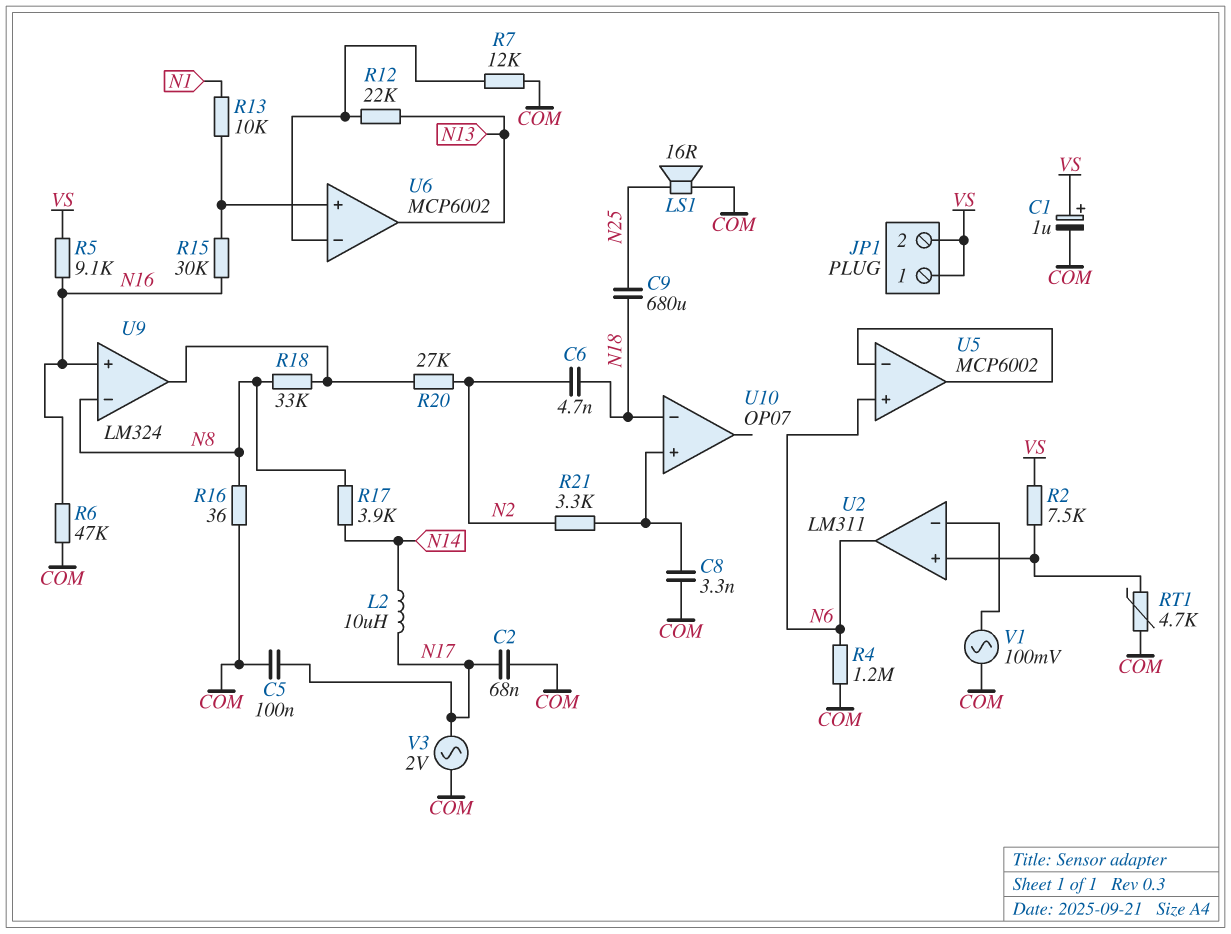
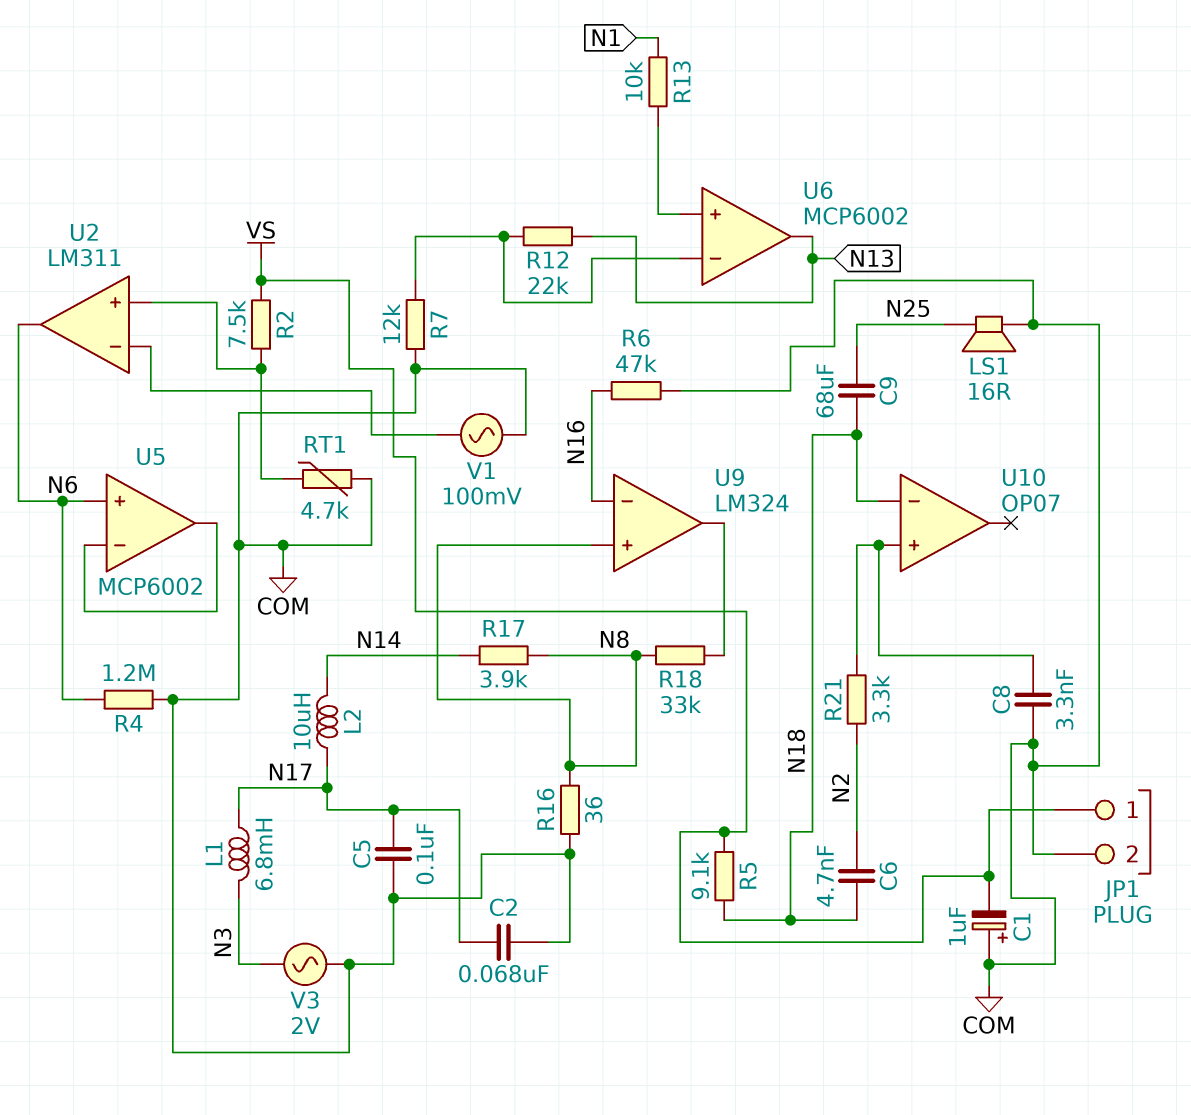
C1: 1uF (plus VS, minus COM) -> 1uF (plus COM, minus VS)
C9: 680uF (N18, N25) -> 68uF (N18, N25)
JP1 pin 2: VS -> COM
L1: none -> 6.8mH (N3, N17)
R5: 9.1k (N16, VS) -> 9.1k (N18, VS)
R15: 30k (N16, U6/in+) -> none
R20: 27k (N2, U9/out) -> none
U9 pin in+: N16 -> N8
U9 pin in-: N8 -> N16
V3: AC 2V (COM, N17) -> AC 2V (COM, N3)

